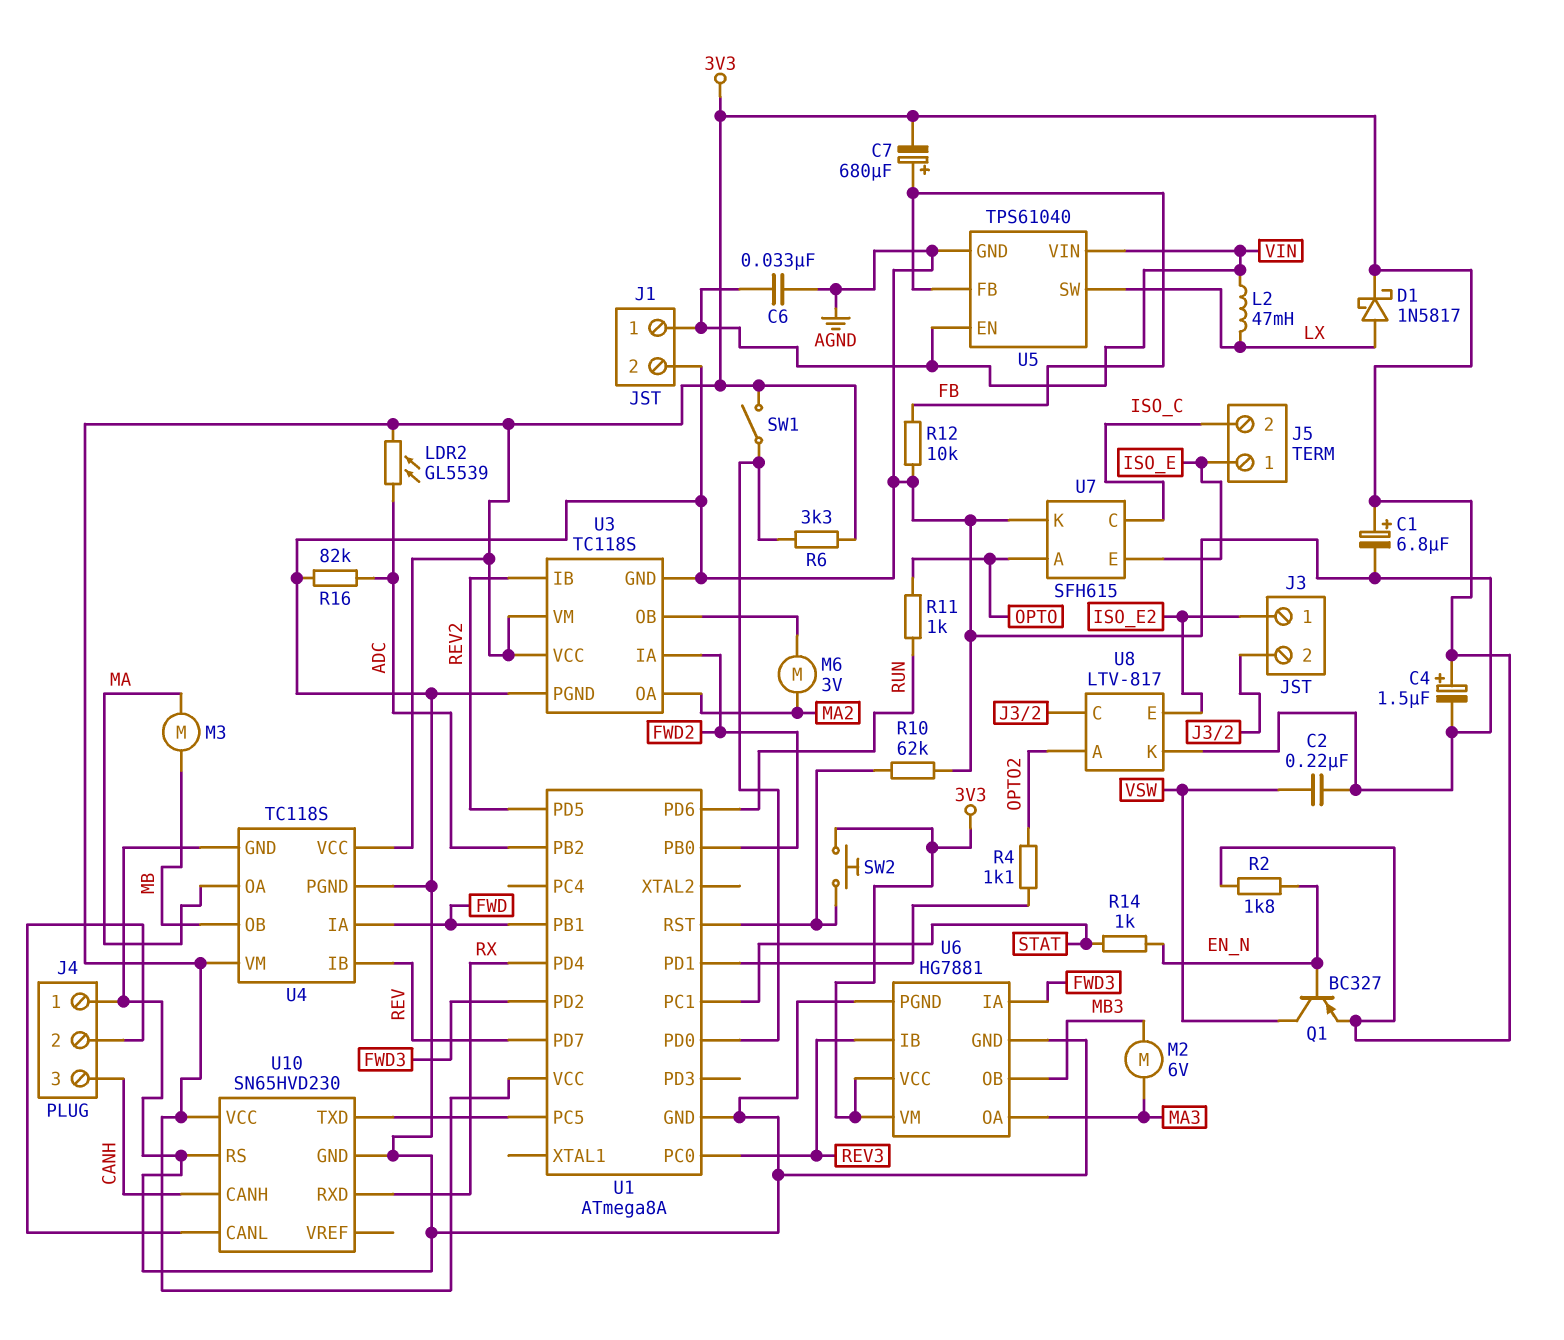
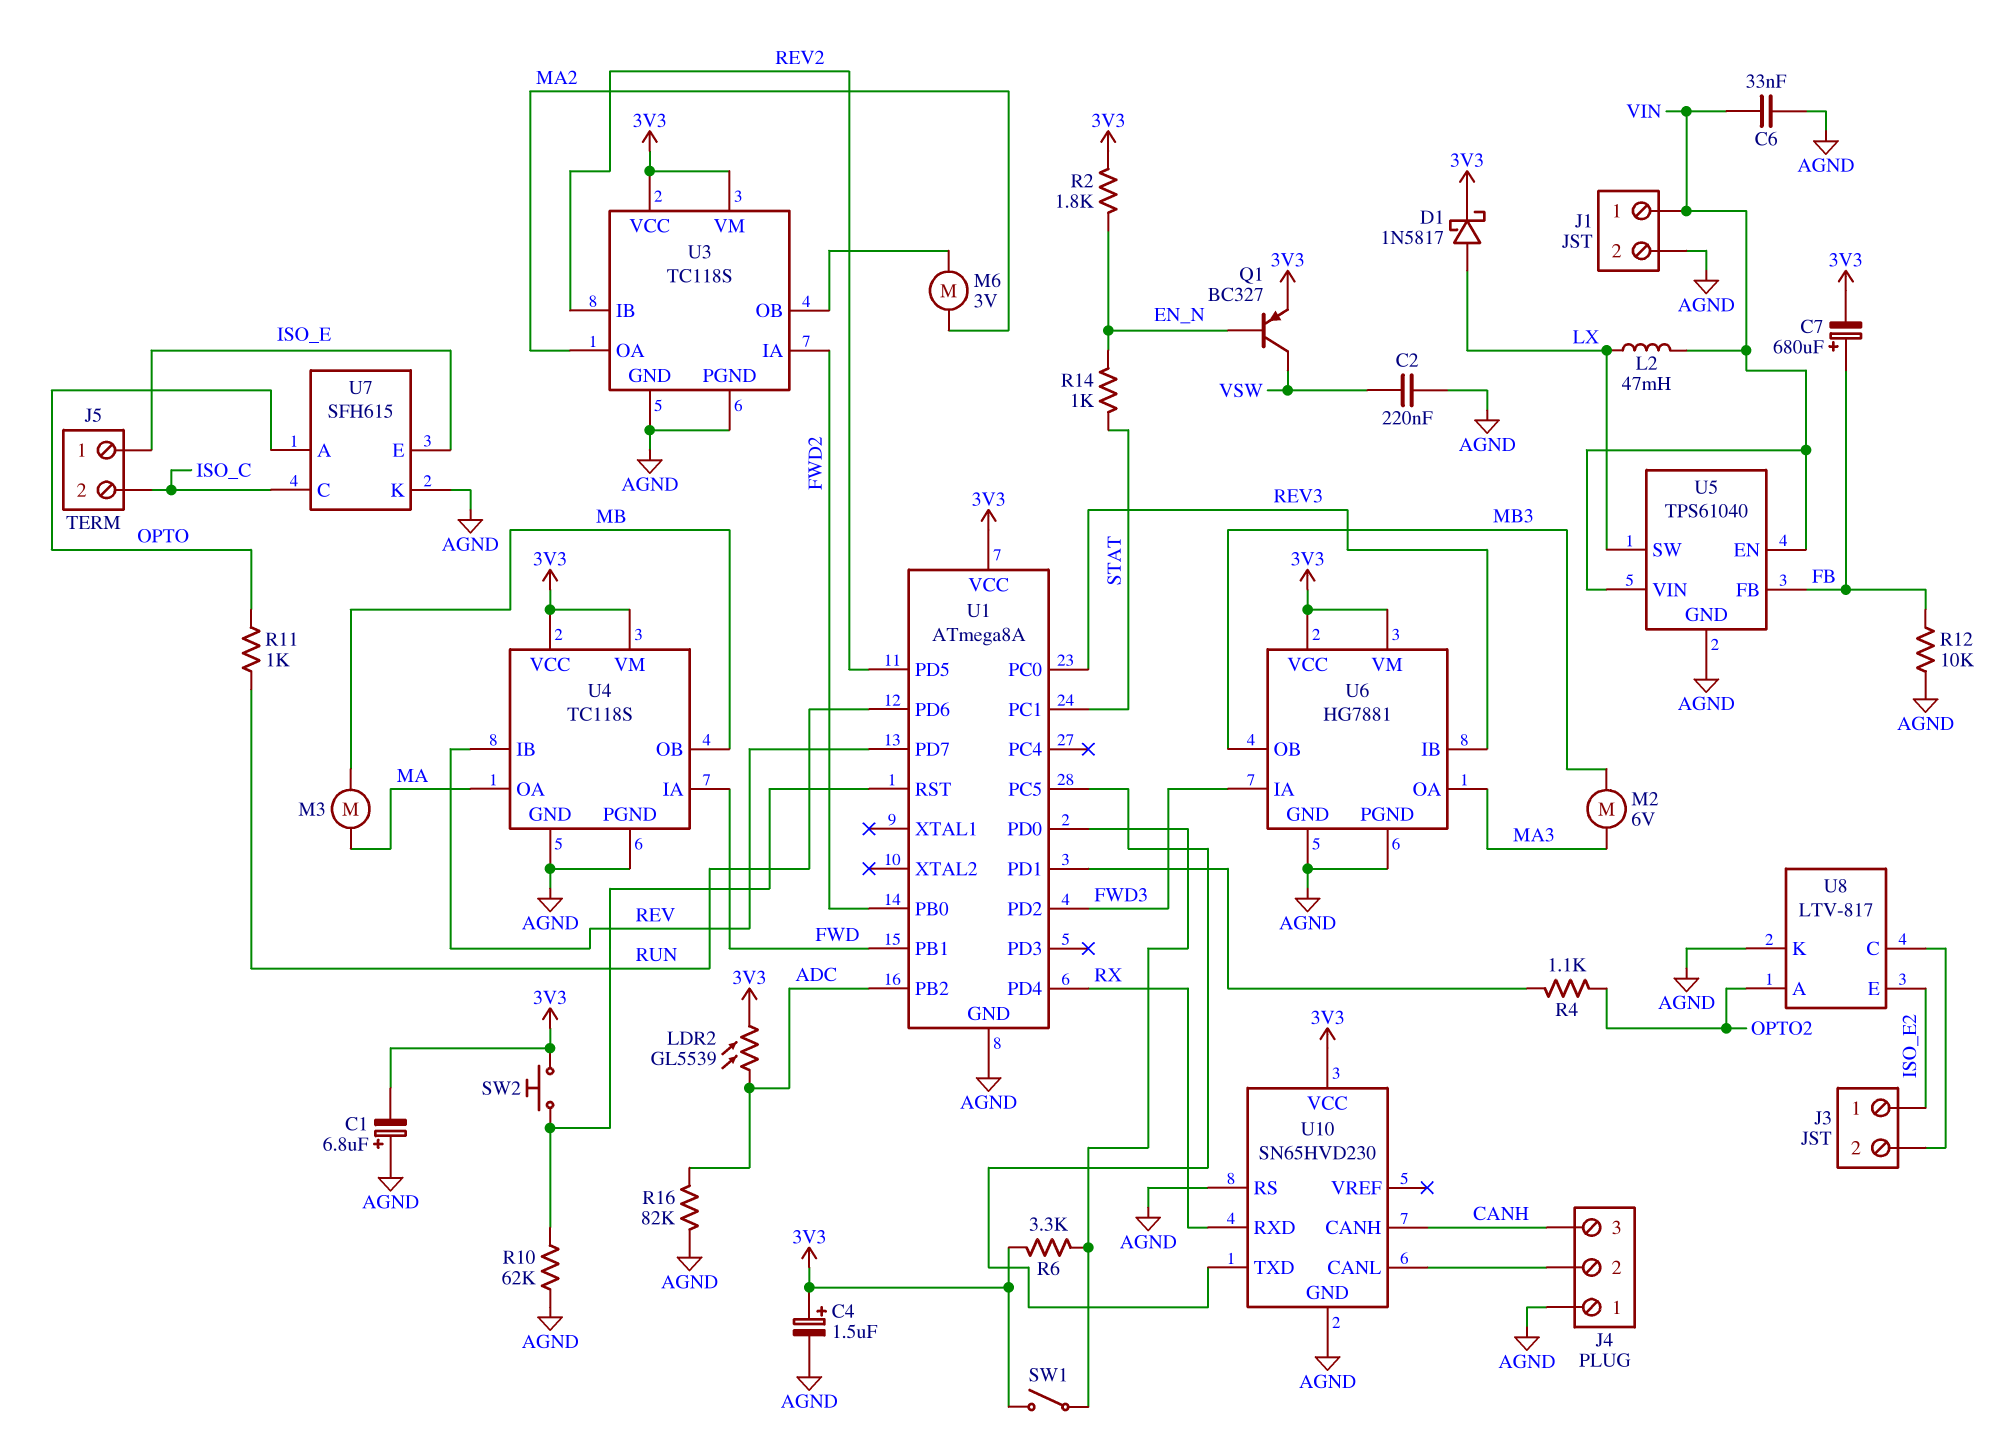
C1: 6.8uF (plus 3V3, minus AGND) -> 6.8uF (plus AGND, minus 3V3)

